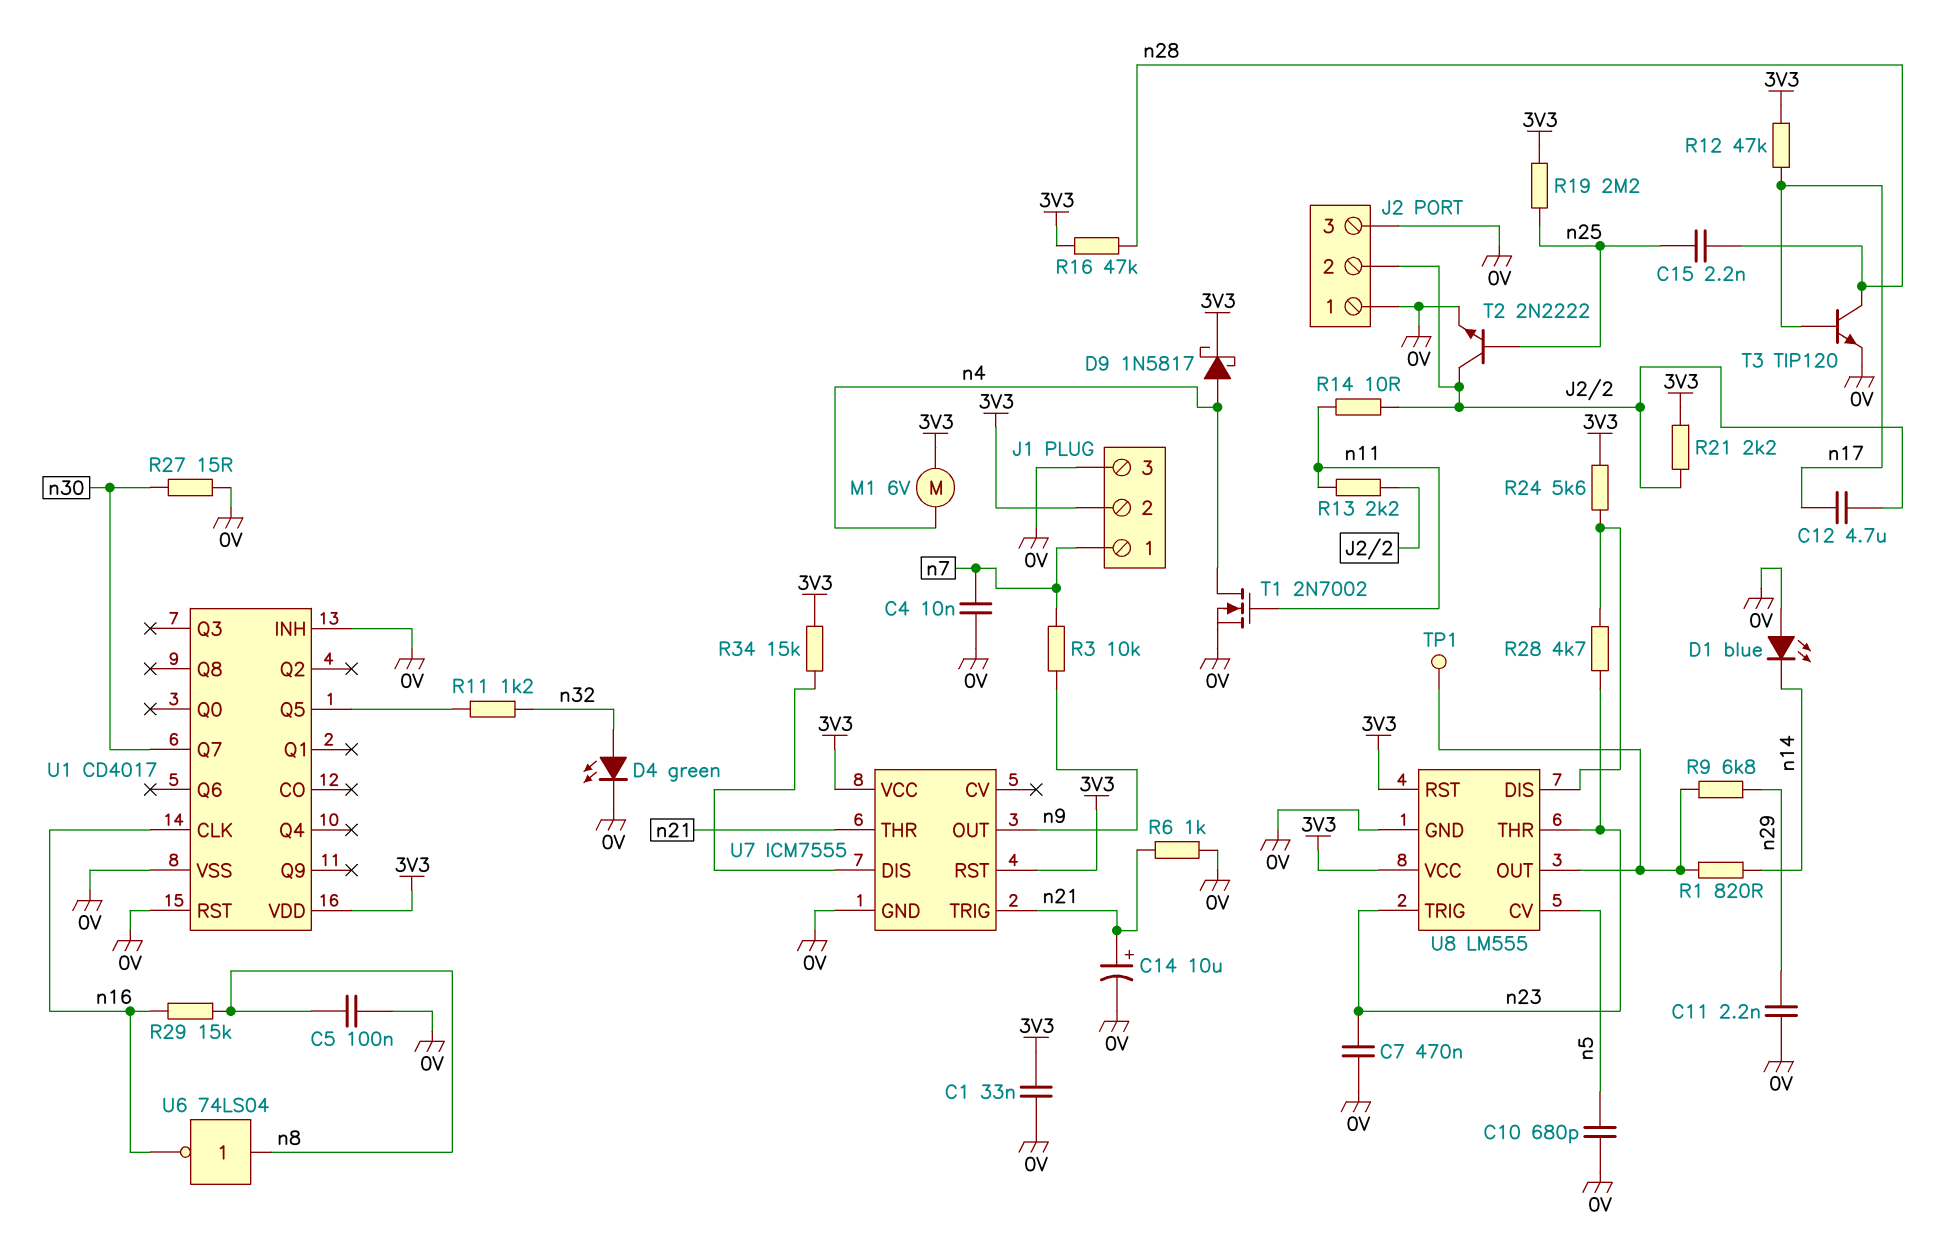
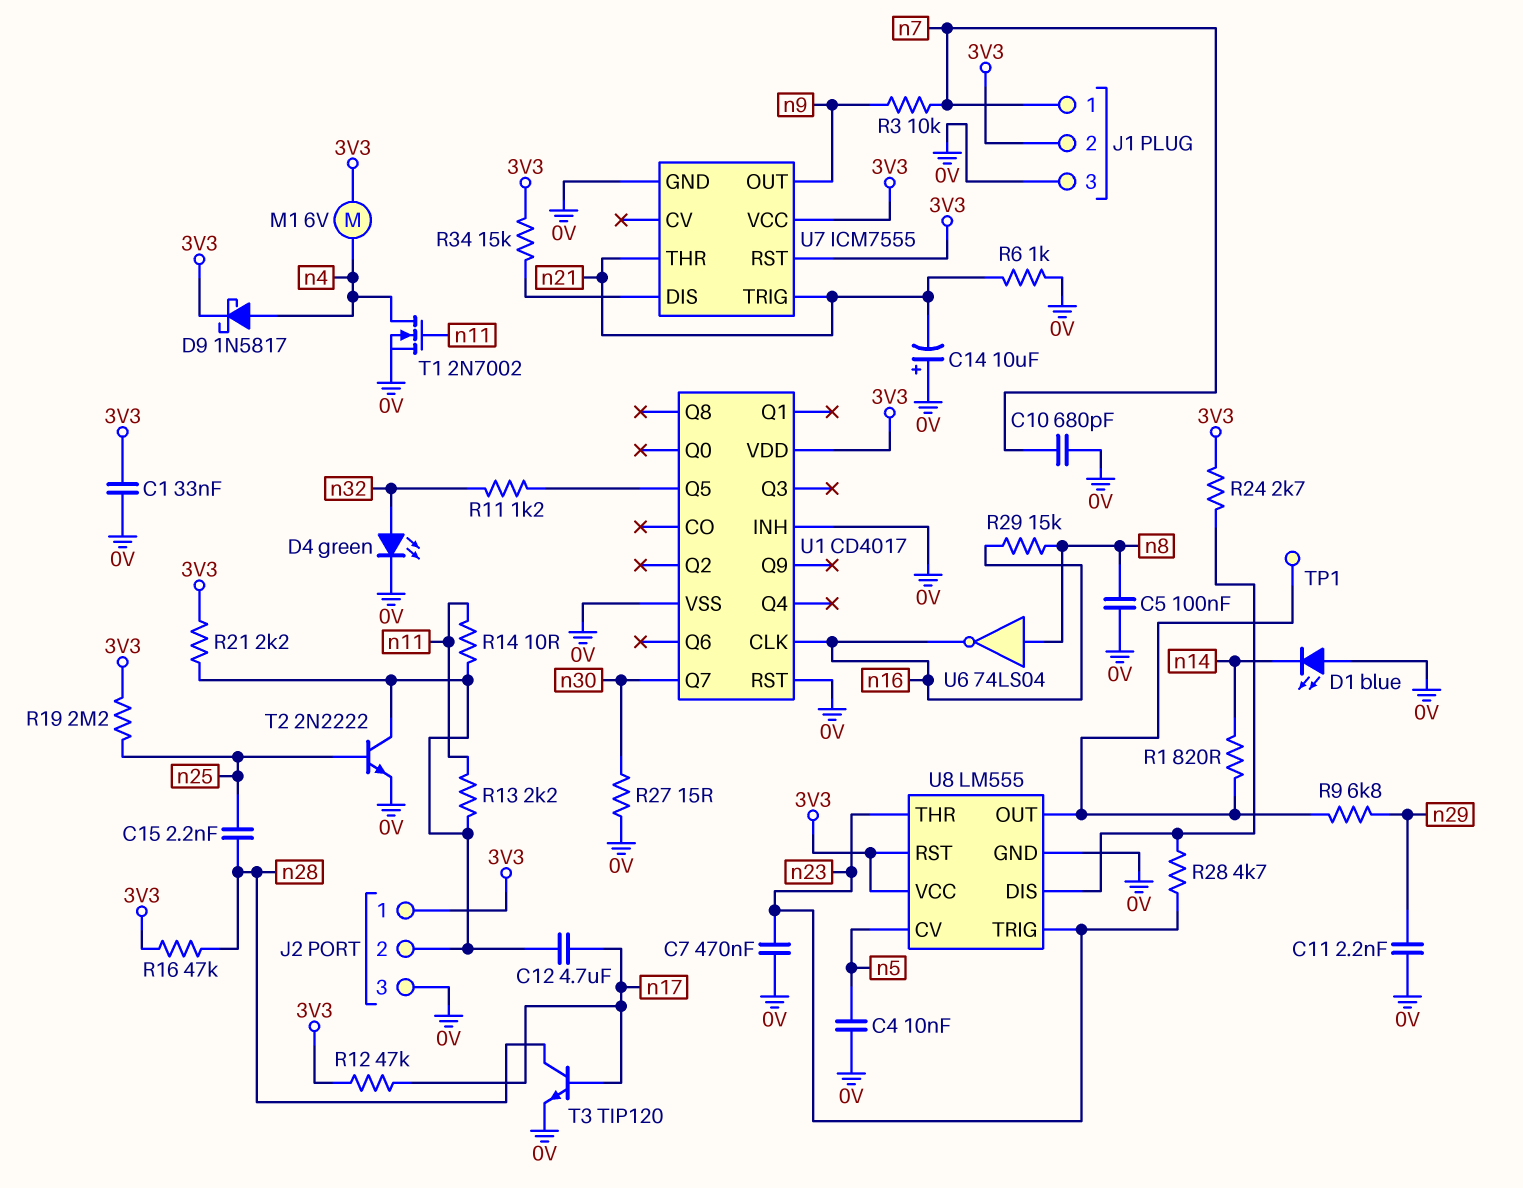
C4: 10nF (0V, n7) -> 10nF (0V, n5)
C10: 680pF (0V, n5) -> 680pF (0V, n7)
C14: 10uF (plus n21, minus 0V) -> 10uF (plus 0V, minus n21)
J2 pin 1: 0V -> 3V3
R24: 5.6k (3V3, U8/DIS) -> 2.7k (3V3, U8/DIS)

